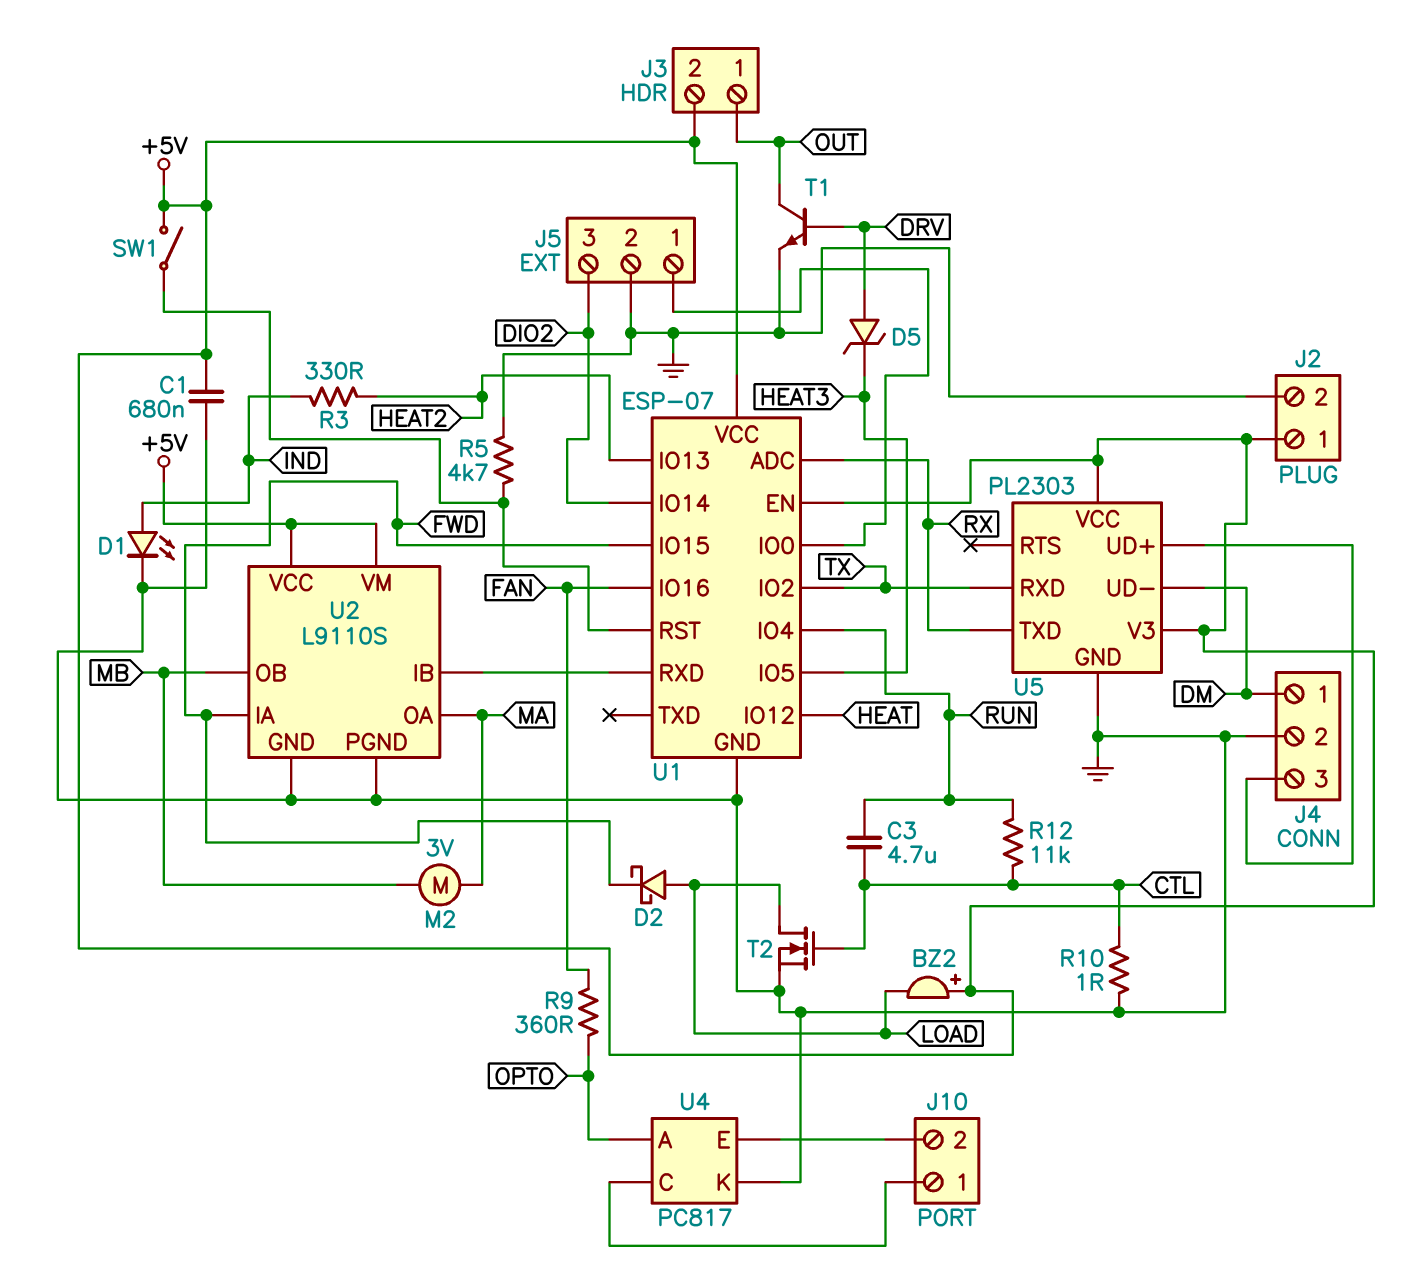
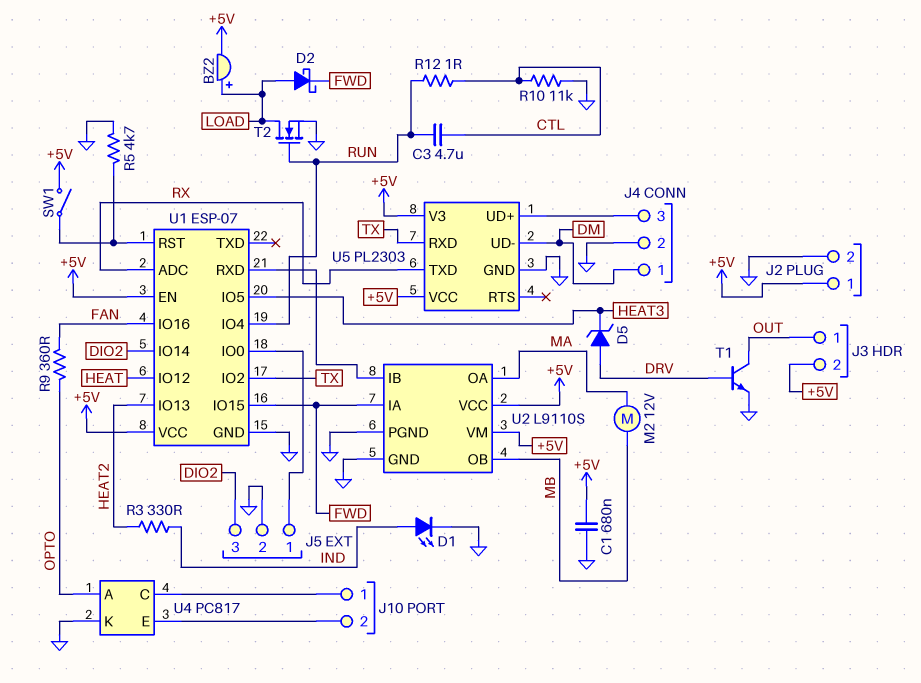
BZ2: buzzer (plus +5V, minus LOAD) -> buzzer (plus LOAD, minus +5V)
M2: motor 3V (MA, MB) -> motor 12V (MA, MB)
R10: 1 (CTL, GND) -> 11k (CTL, GND)
R12: 11k (CTL, RUN) -> 1 (CTL, RUN)
T2: NMOS (G CTL, D LOAD, S GND) -> NMOS (G RUN, D LOAD, S GND)

